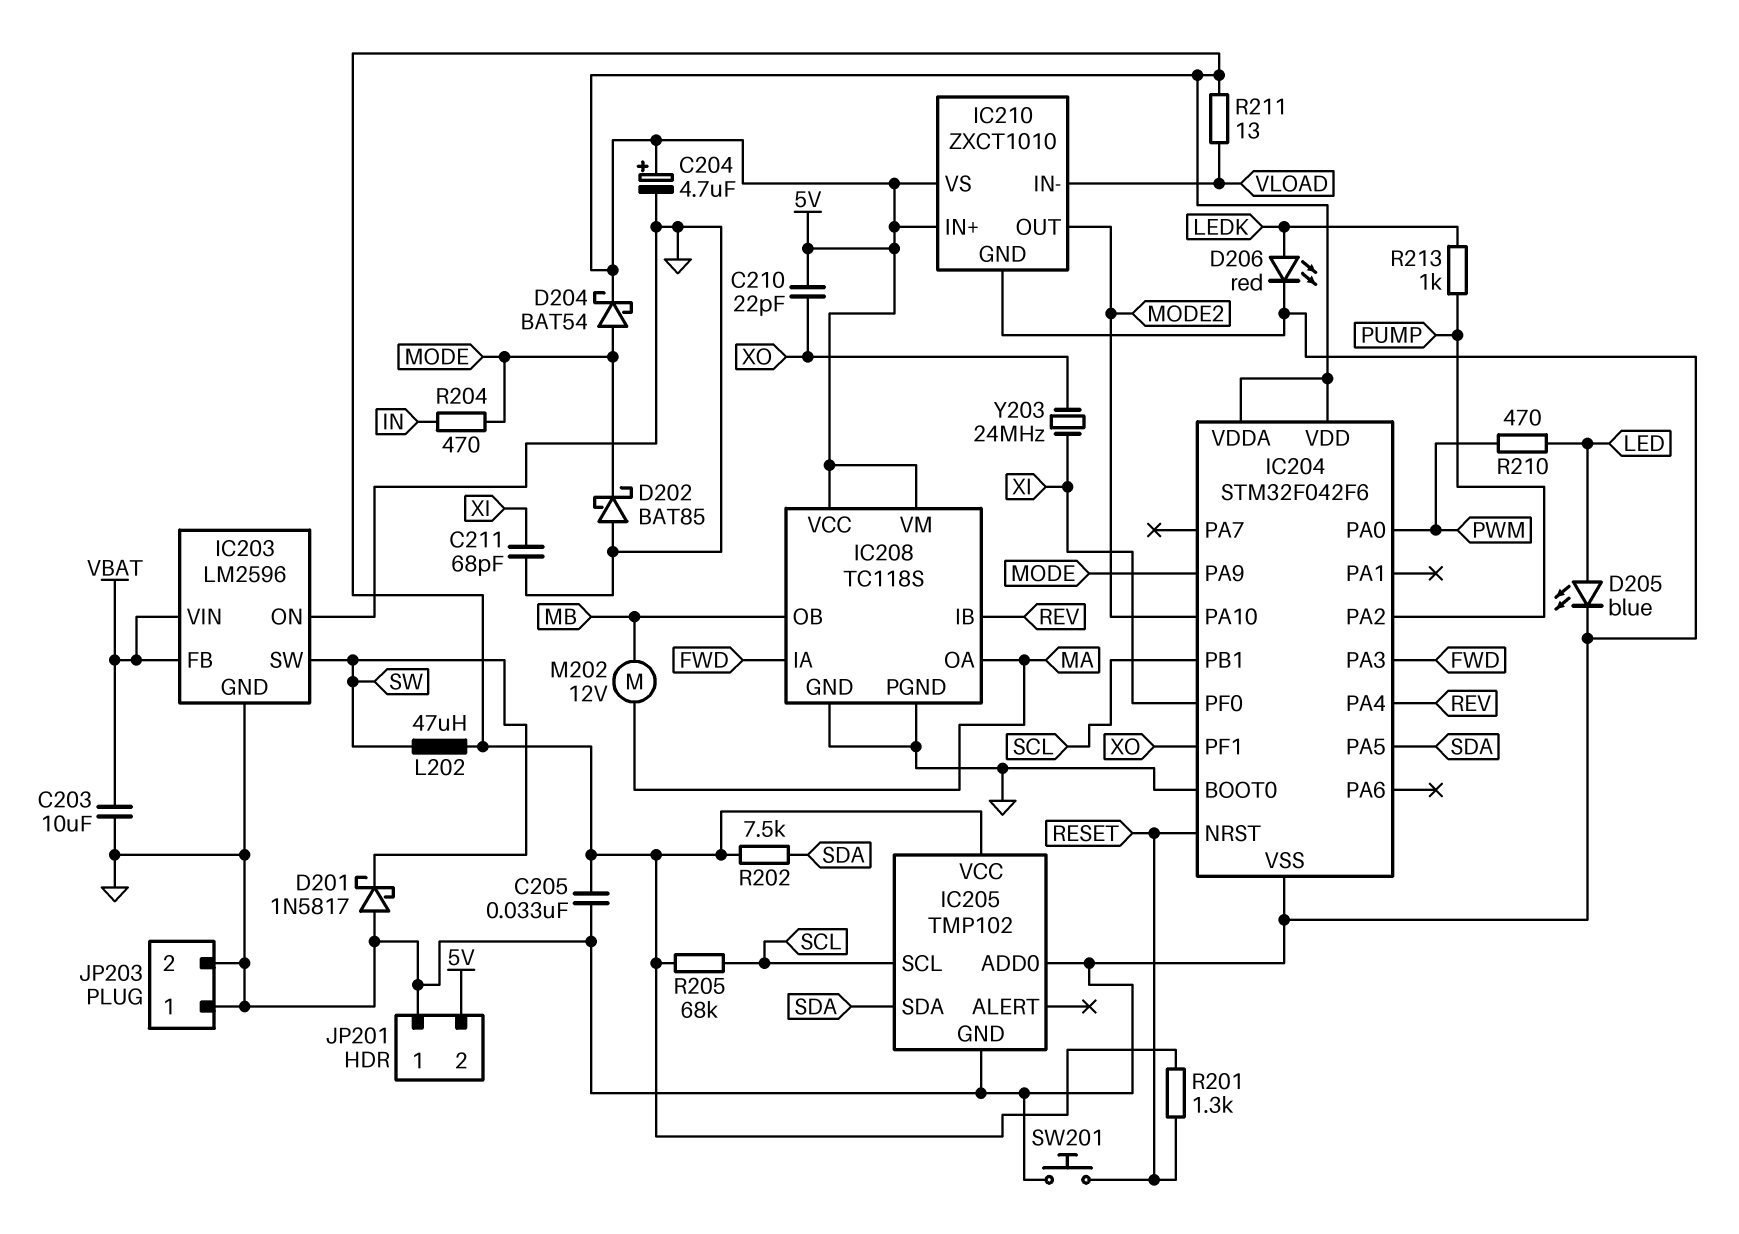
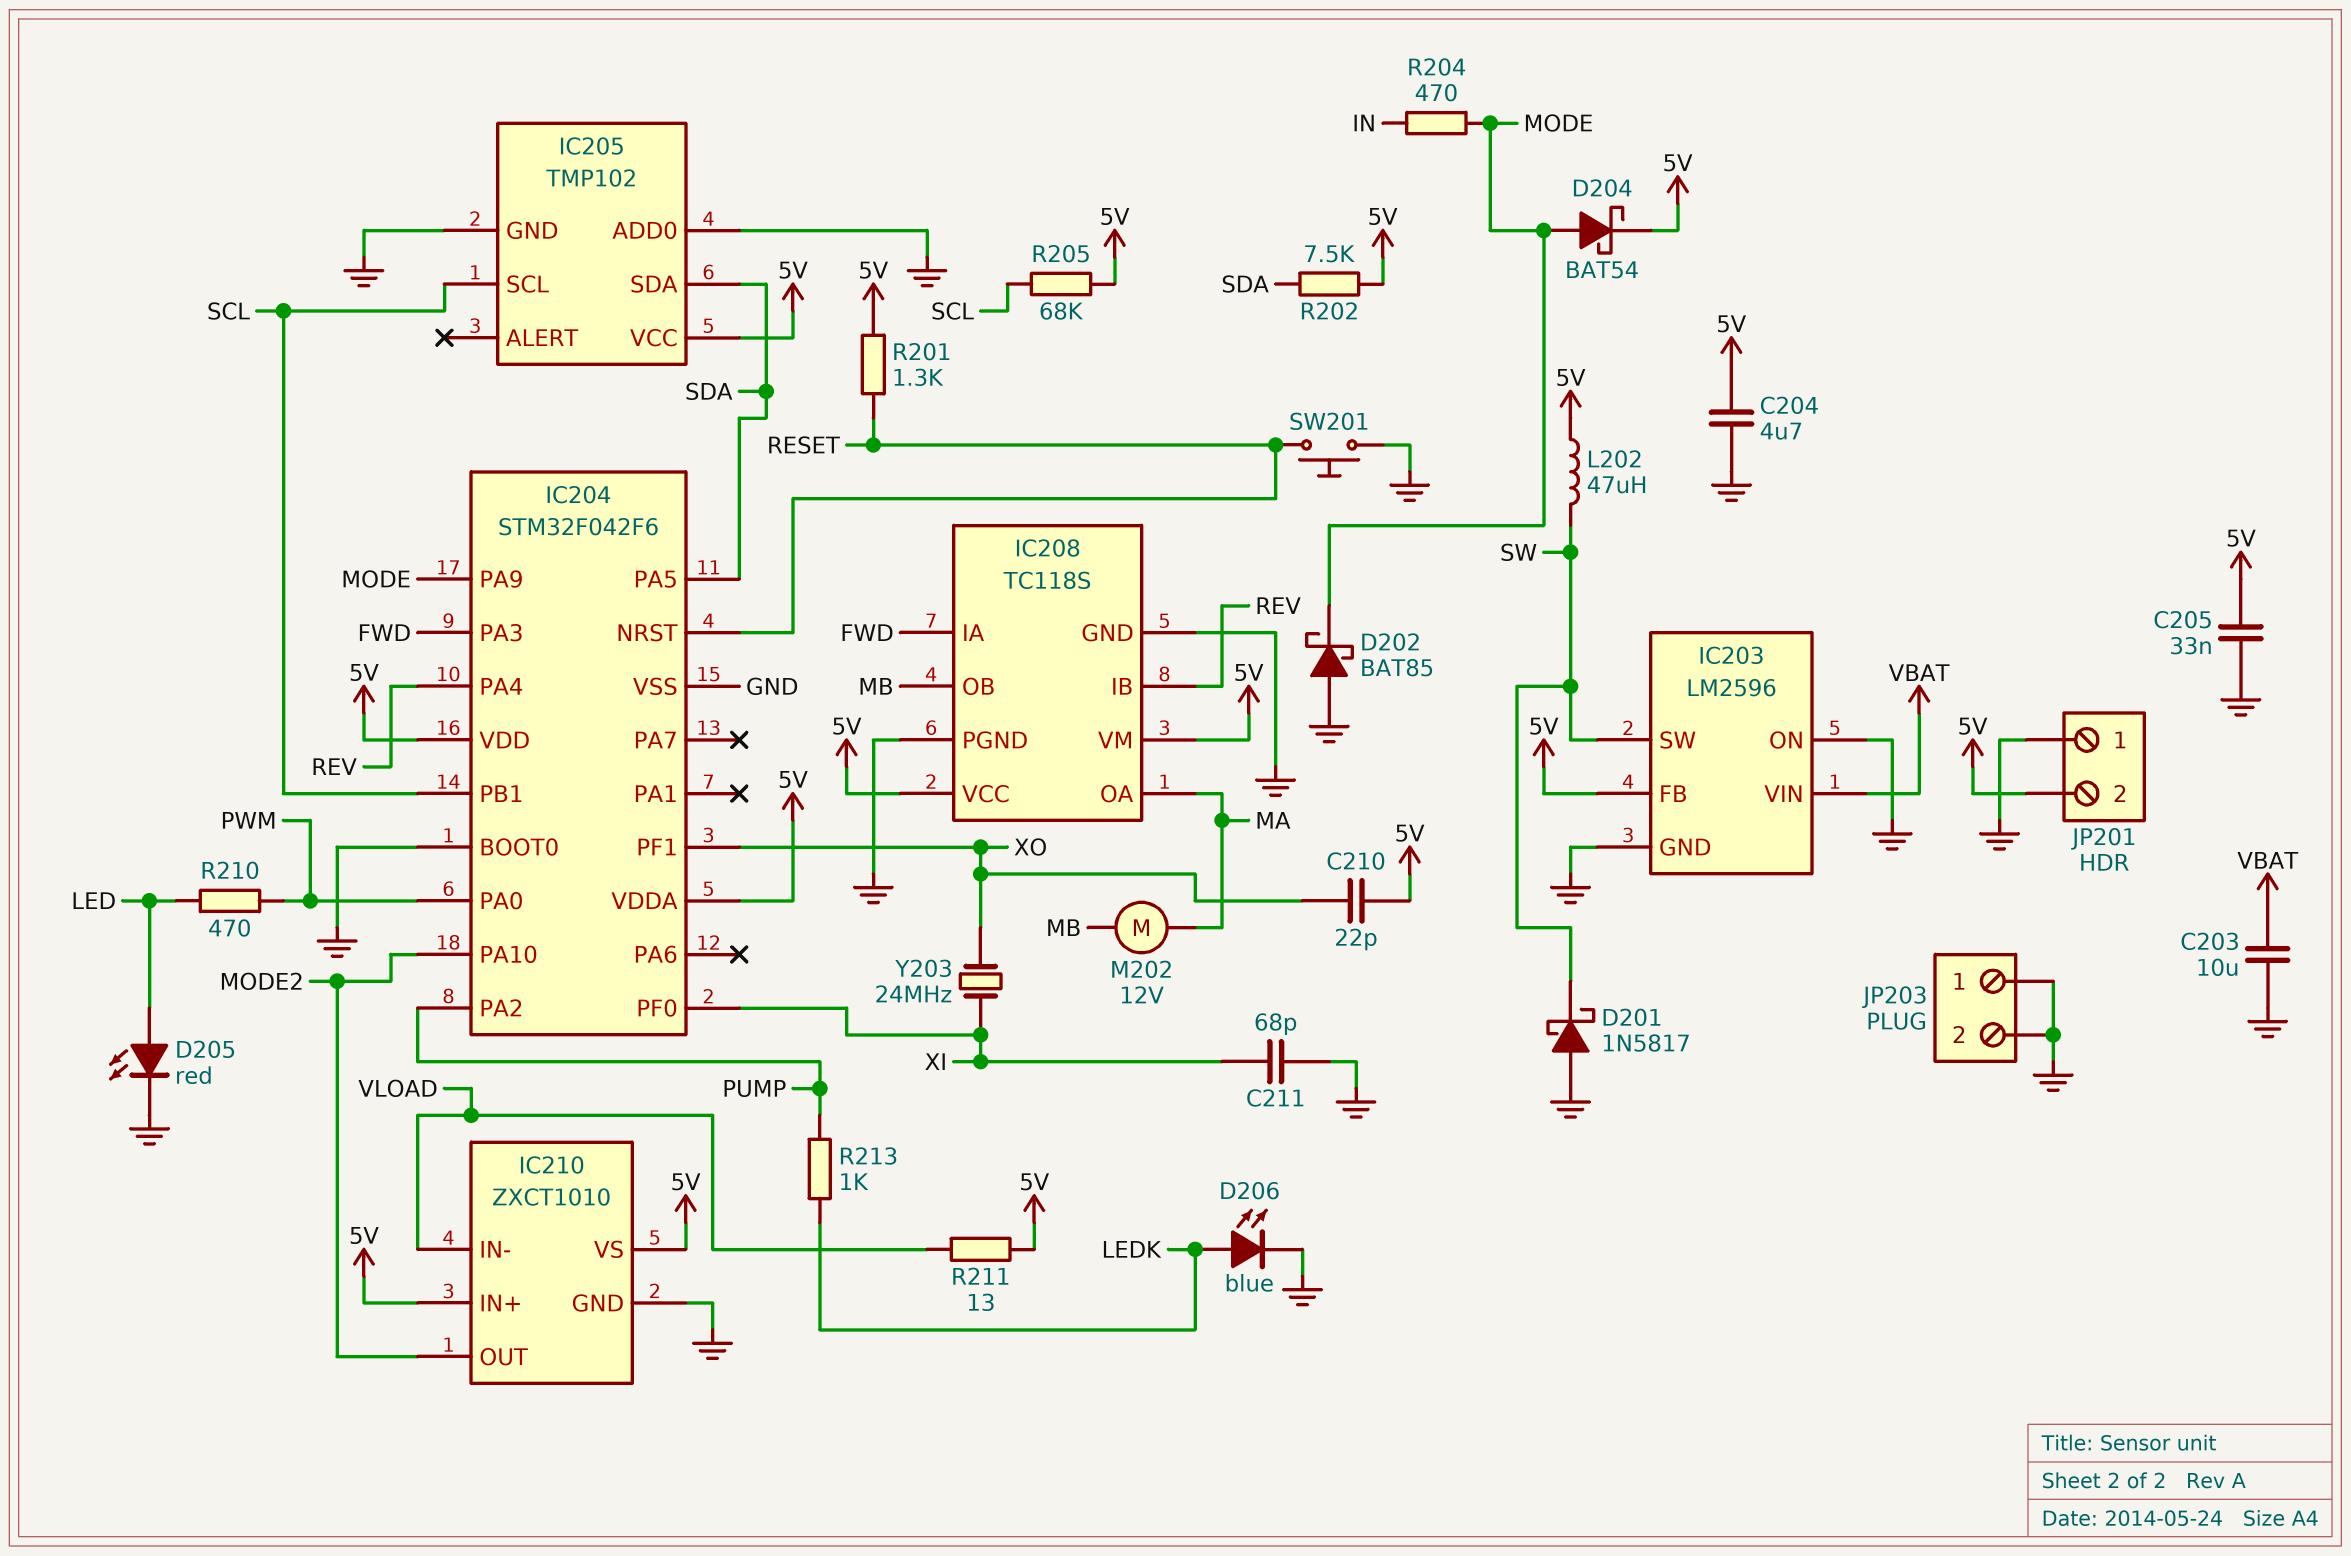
C204: 4.7uF (plus 5V, minus GND) -> 4.7uF (5V, GND)
D205: LED blue (A LED, K GND) -> LED red (A LED, K GND)
D206: LED red (A LEDK, K GND) -> LED blue (A LEDK, K GND)
IC203 pin FB: VBAT -> 5V

